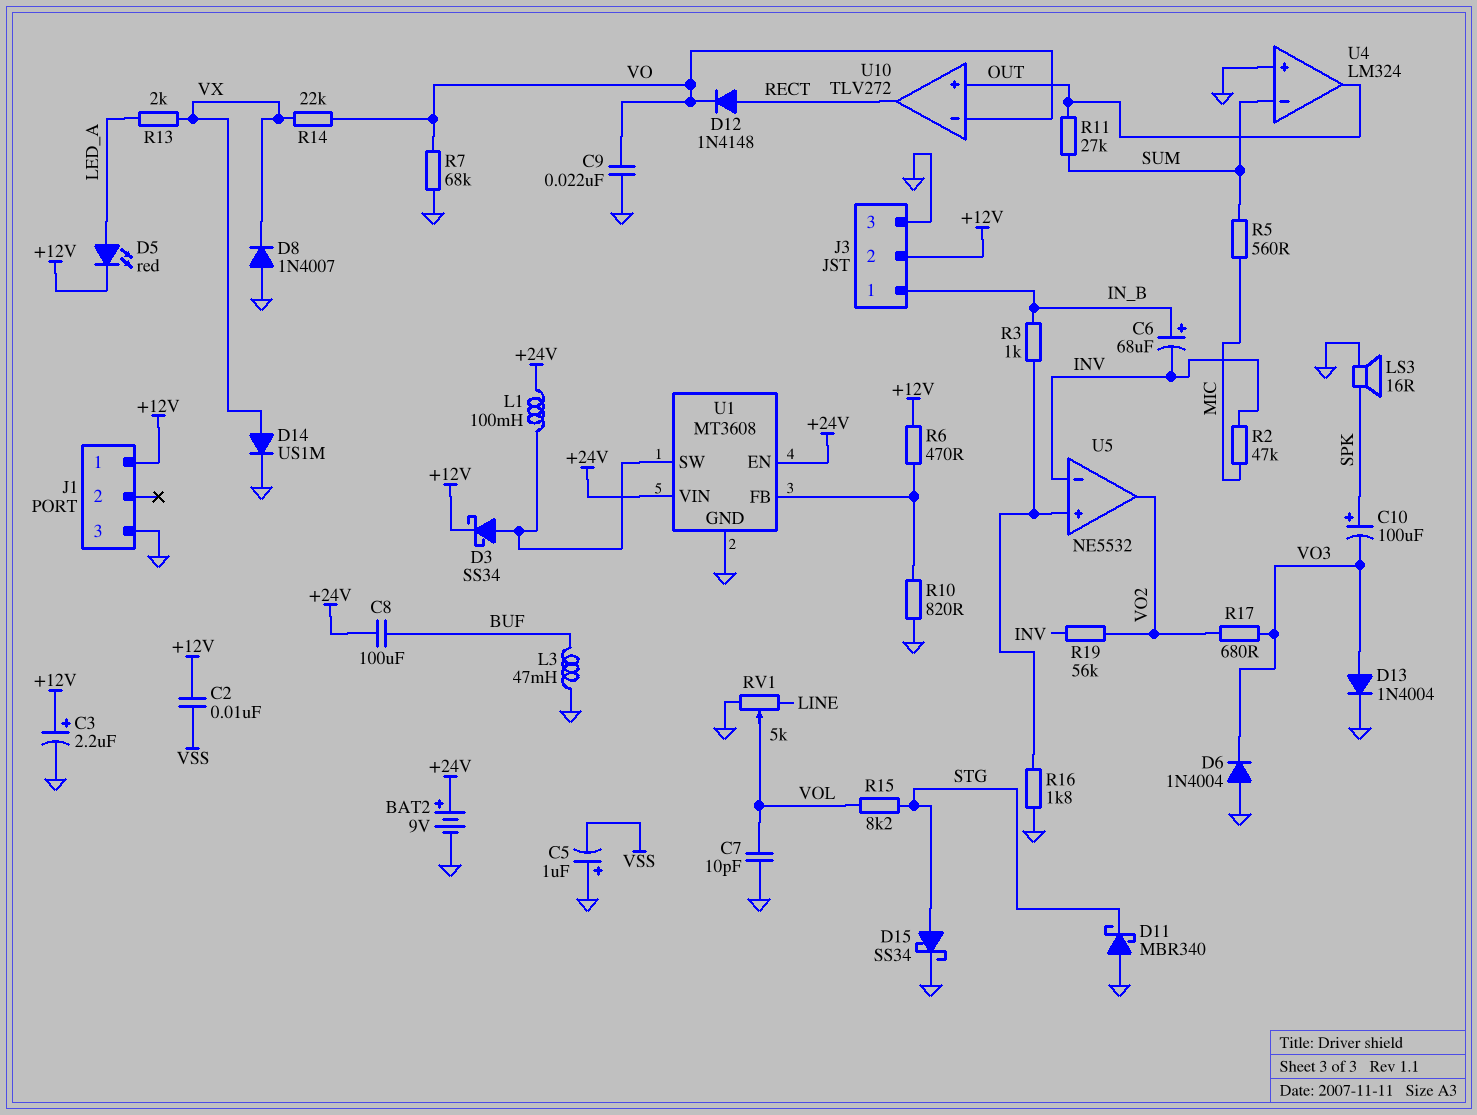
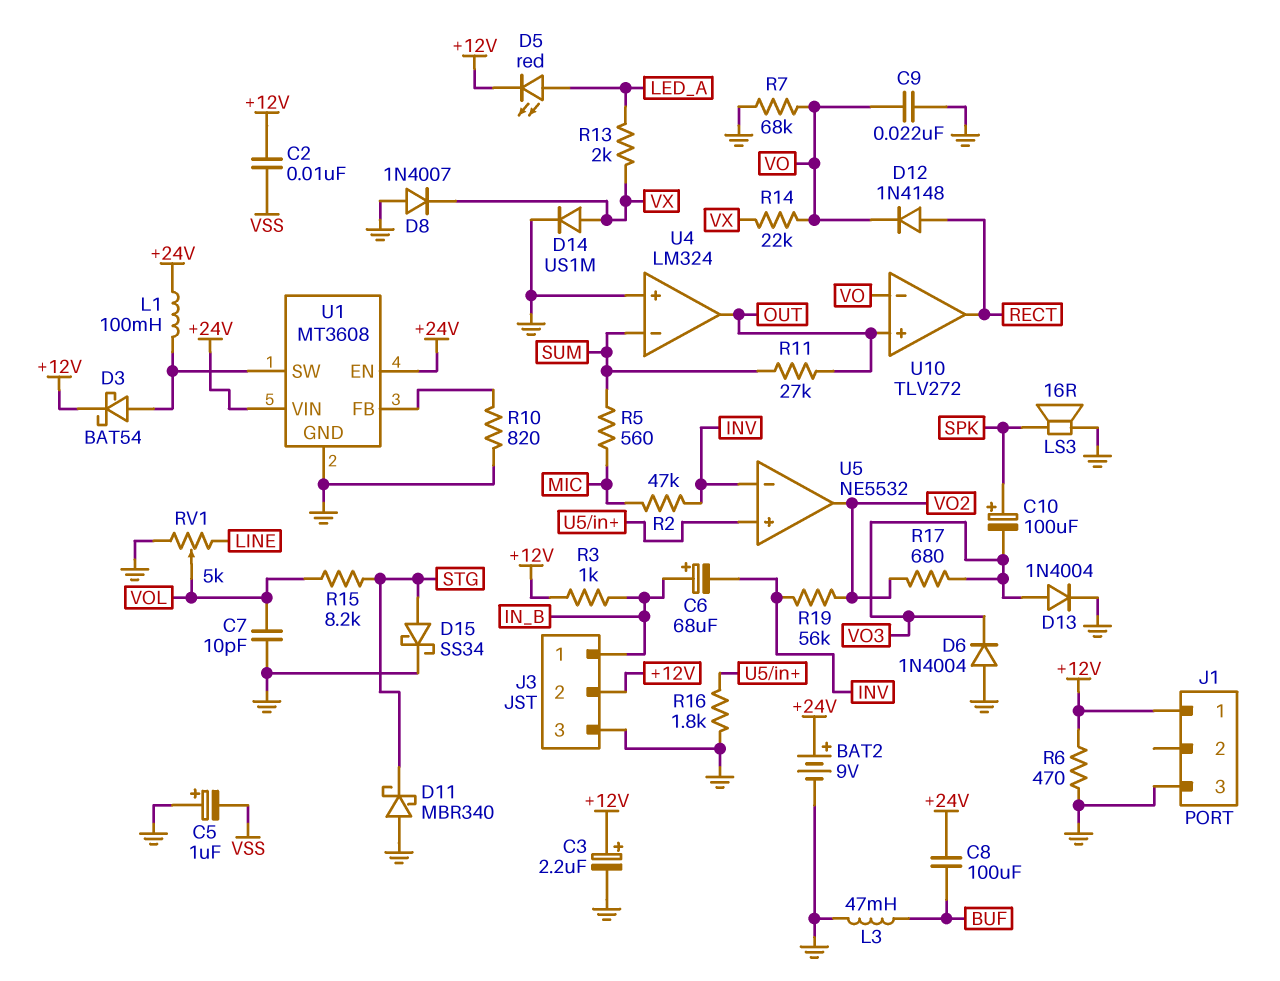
D3: schottky SS34 (A U1/SW, K +12V) -> schottky BAT54 (A U1/SW, K +12V)
R3: 1k (IN_B, U5/in+) -> 1k (+12V, IN_B)
R6: 470 (+12V, U1/FB) -> 470 (+12V, GND)

